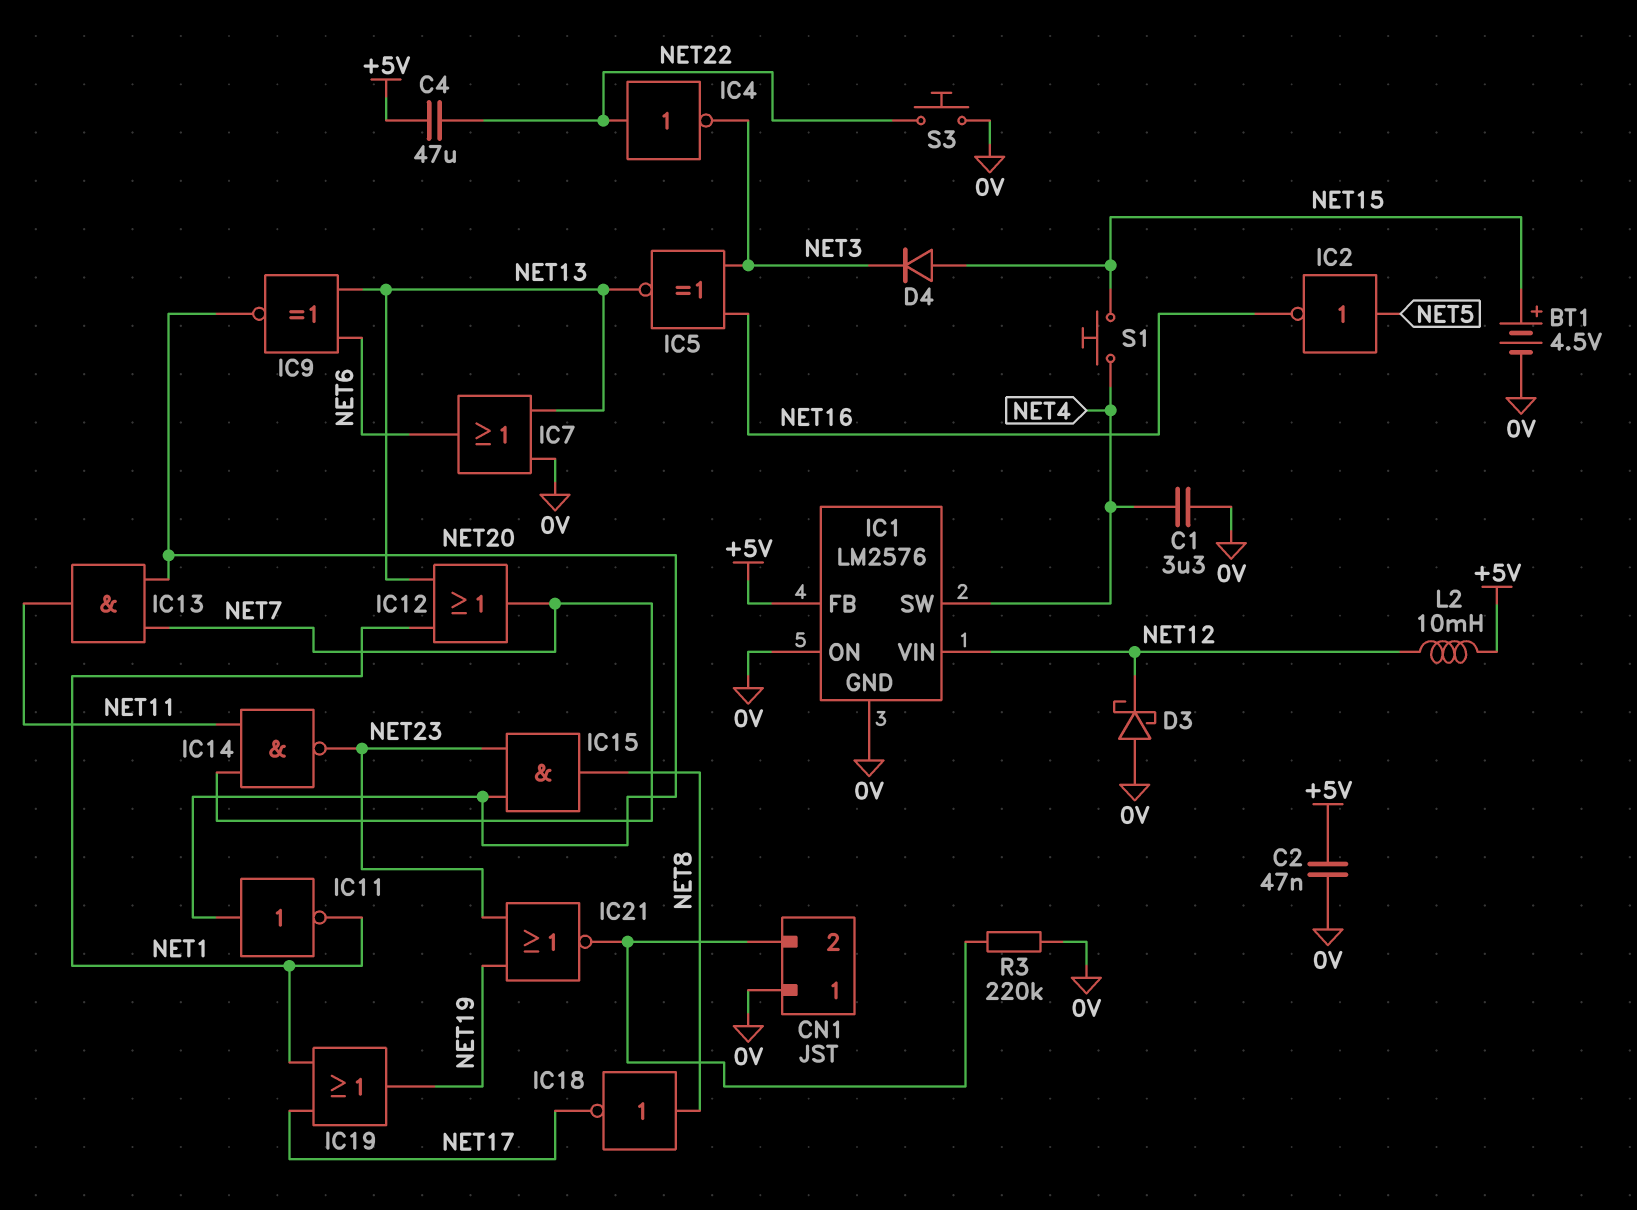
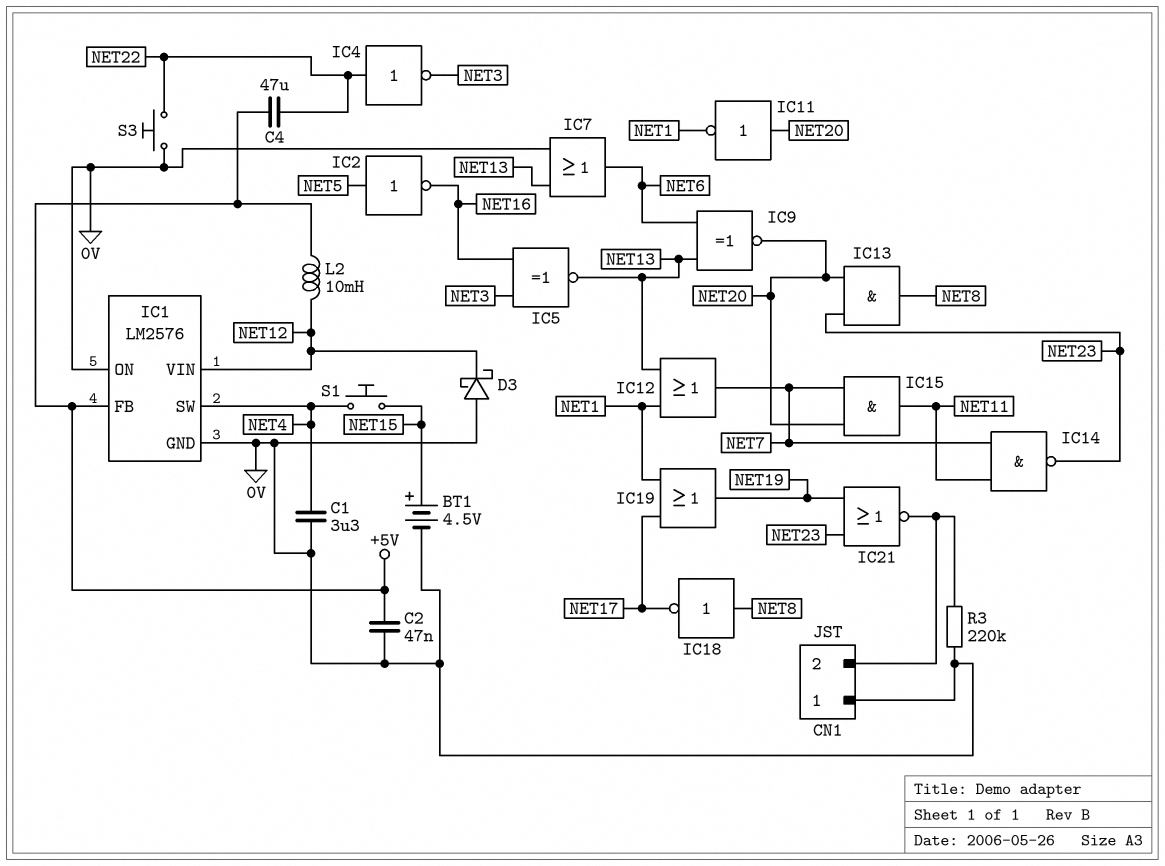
D4: diode (A NET15, K NET3) -> none
IC13: AND (in NET7, in NET20, out NET11) -> AND (in NET20, in NET23, out NET8)
IC15: AND (in NET20, in NET23, out NET8) -> AND (in NET7, in NET20, out NET11)

